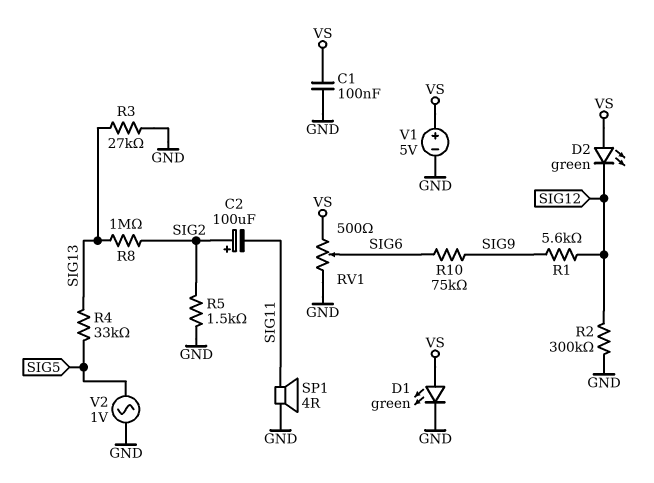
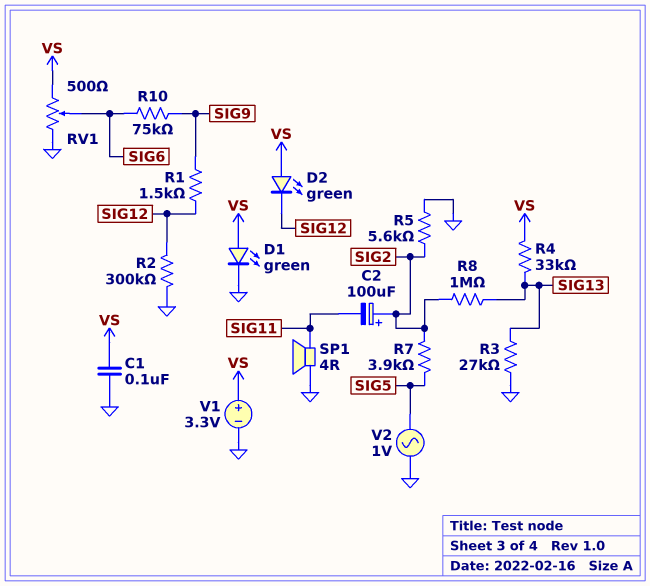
R1: 5.6k (SIG9, SIG12) -> 1.5k (SIG9, SIG12)
R4: 33k (SIG5, SIG13) -> 33k (SIG13, VS)
R5: 1.5k (GND, SIG2) -> 5.6k (GND, SIG2)
R7: none -> 3.9k (SIG2, SIG5)
V1: 5V (plus VS, minus GND) -> 3.3V (plus VS, minus GND)

